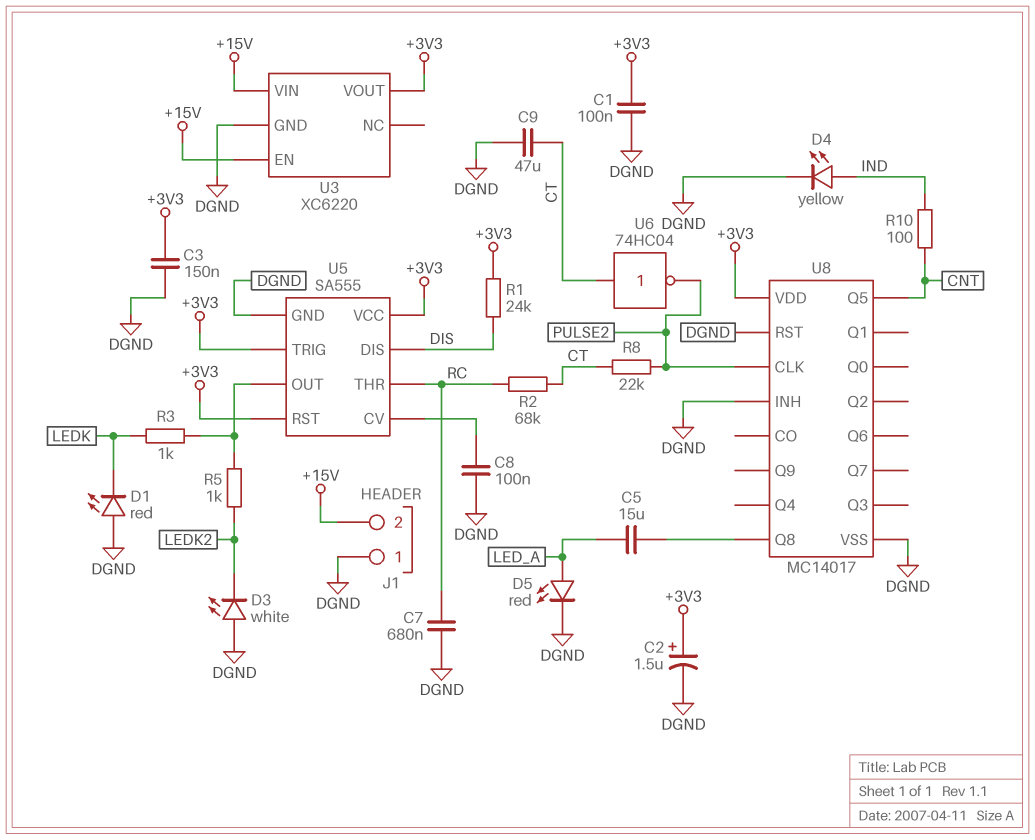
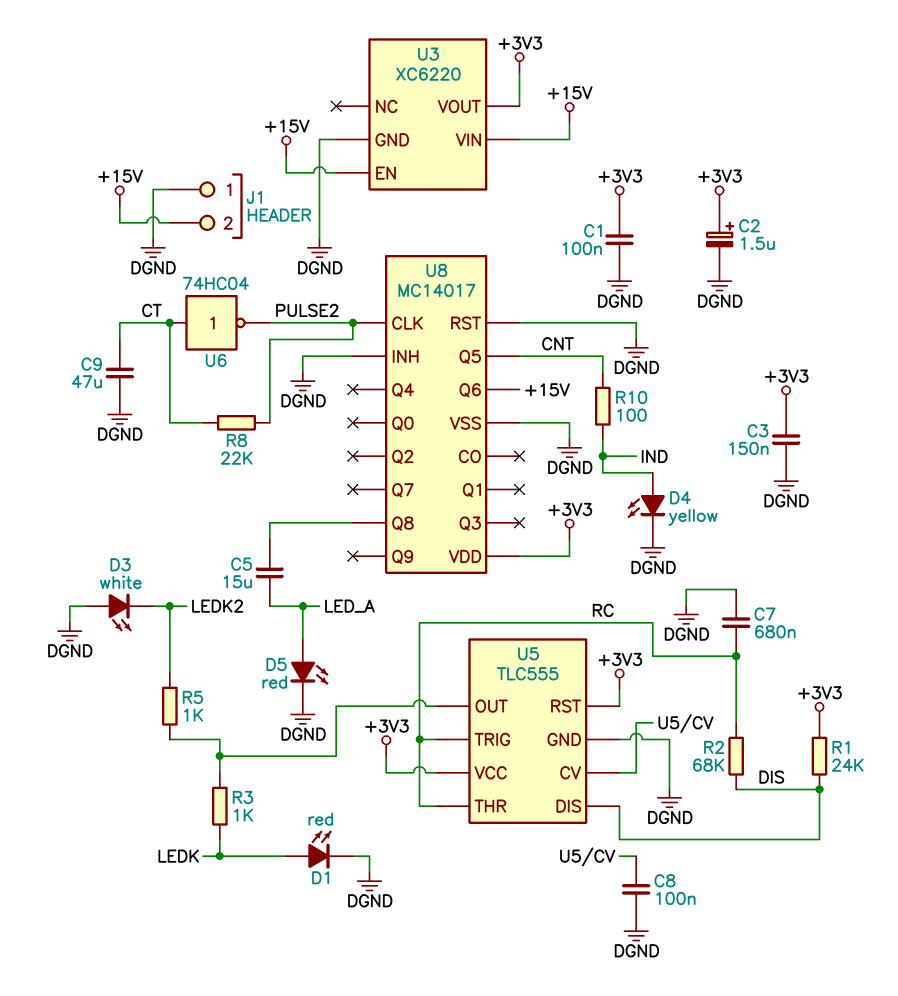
D1: LED red (A DGND, K LEDK) -> LED red (A LEDK, K DGND)
R2: 68k (CT, RC) -> 68k (DIS, RC)
U5: SA555 -> TLC555
U5 pin TRIG: +3V3 -> RC
U8 pin Q6: none -> +15V

